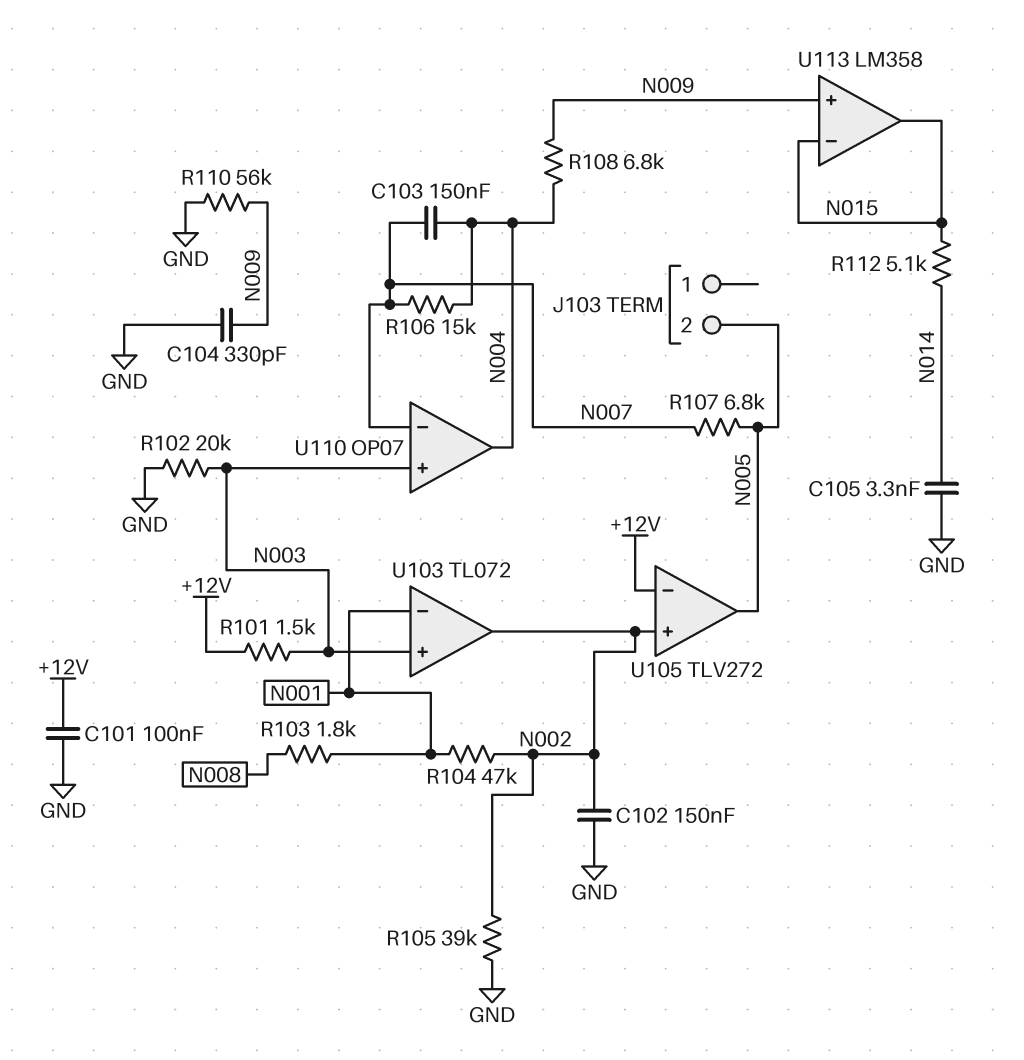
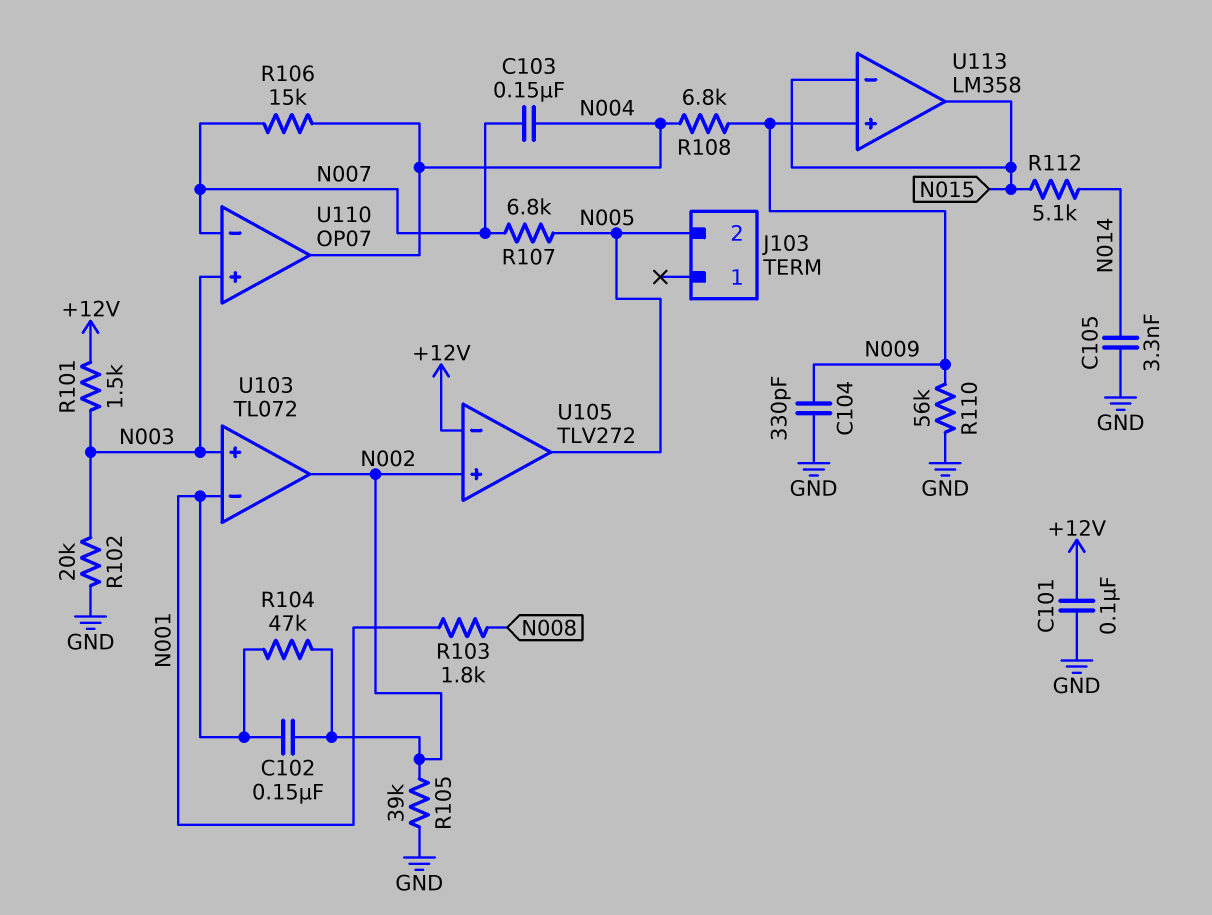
C102: 150nF (GND, N002) -> 150nF (N001, N002)

